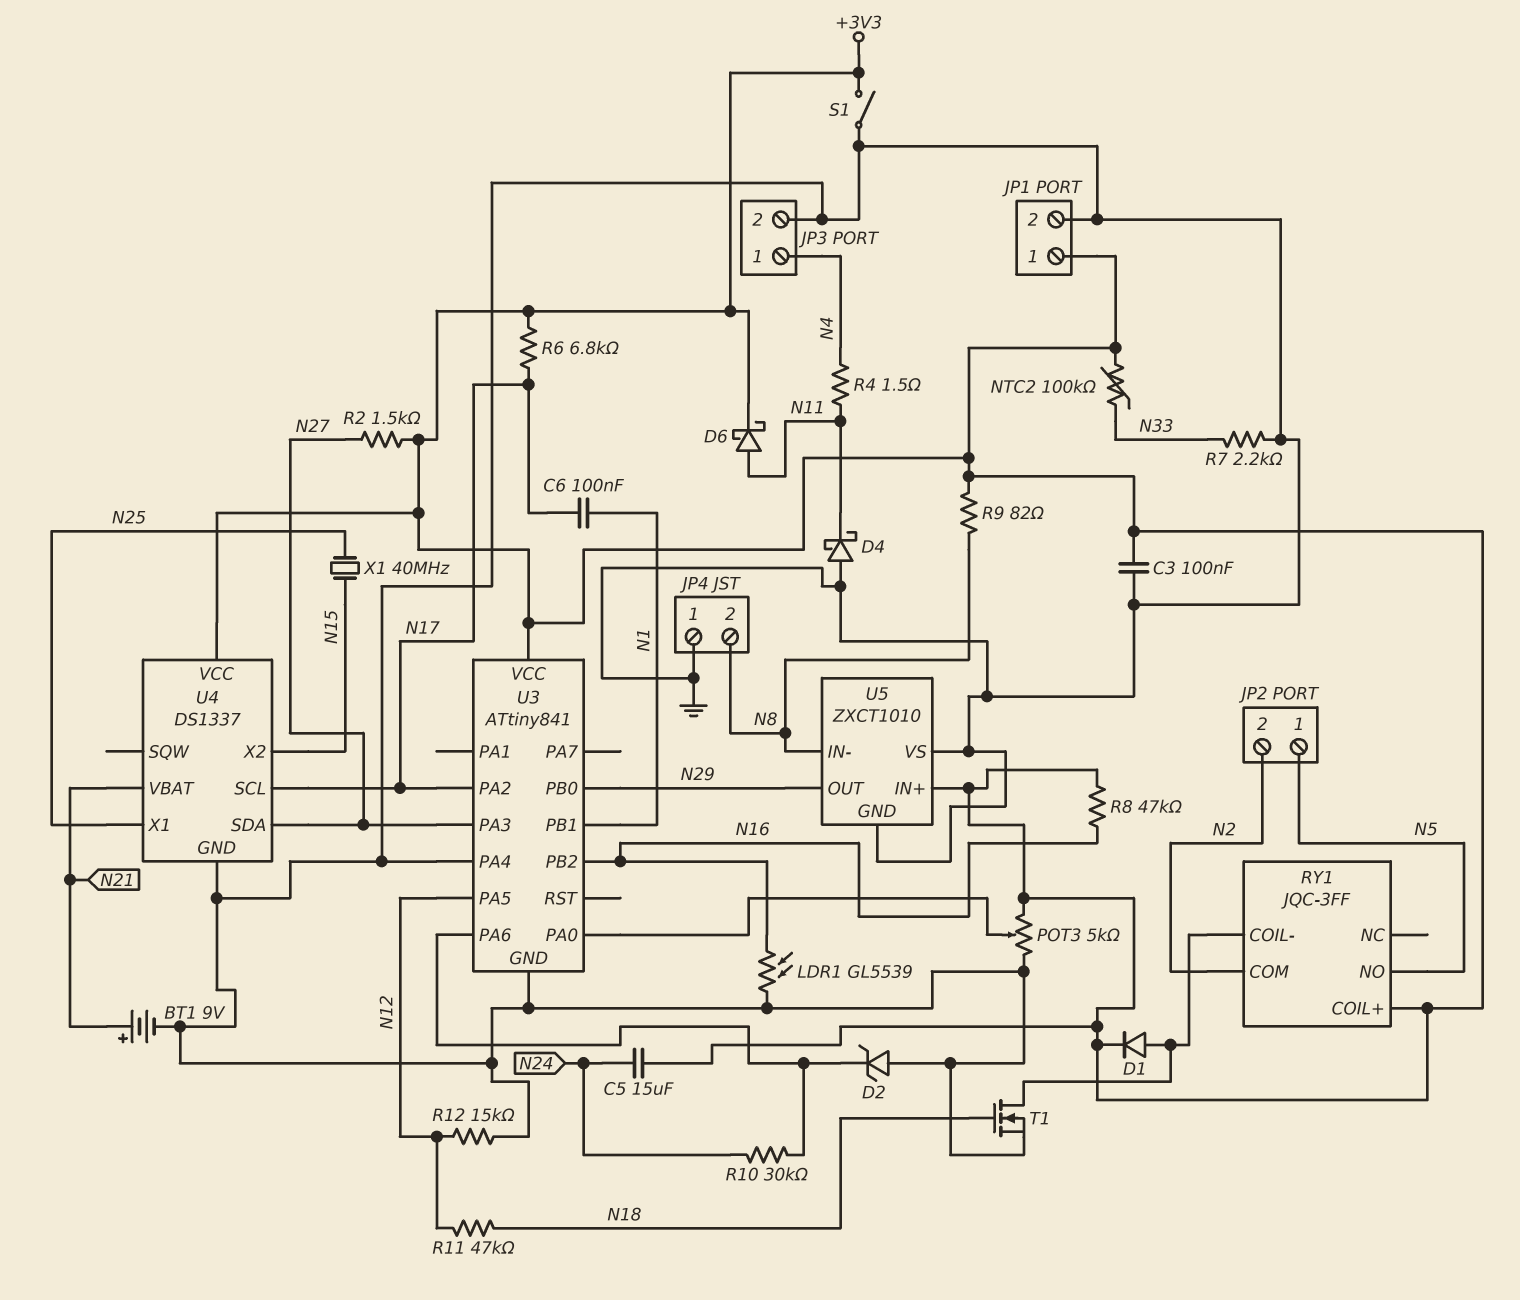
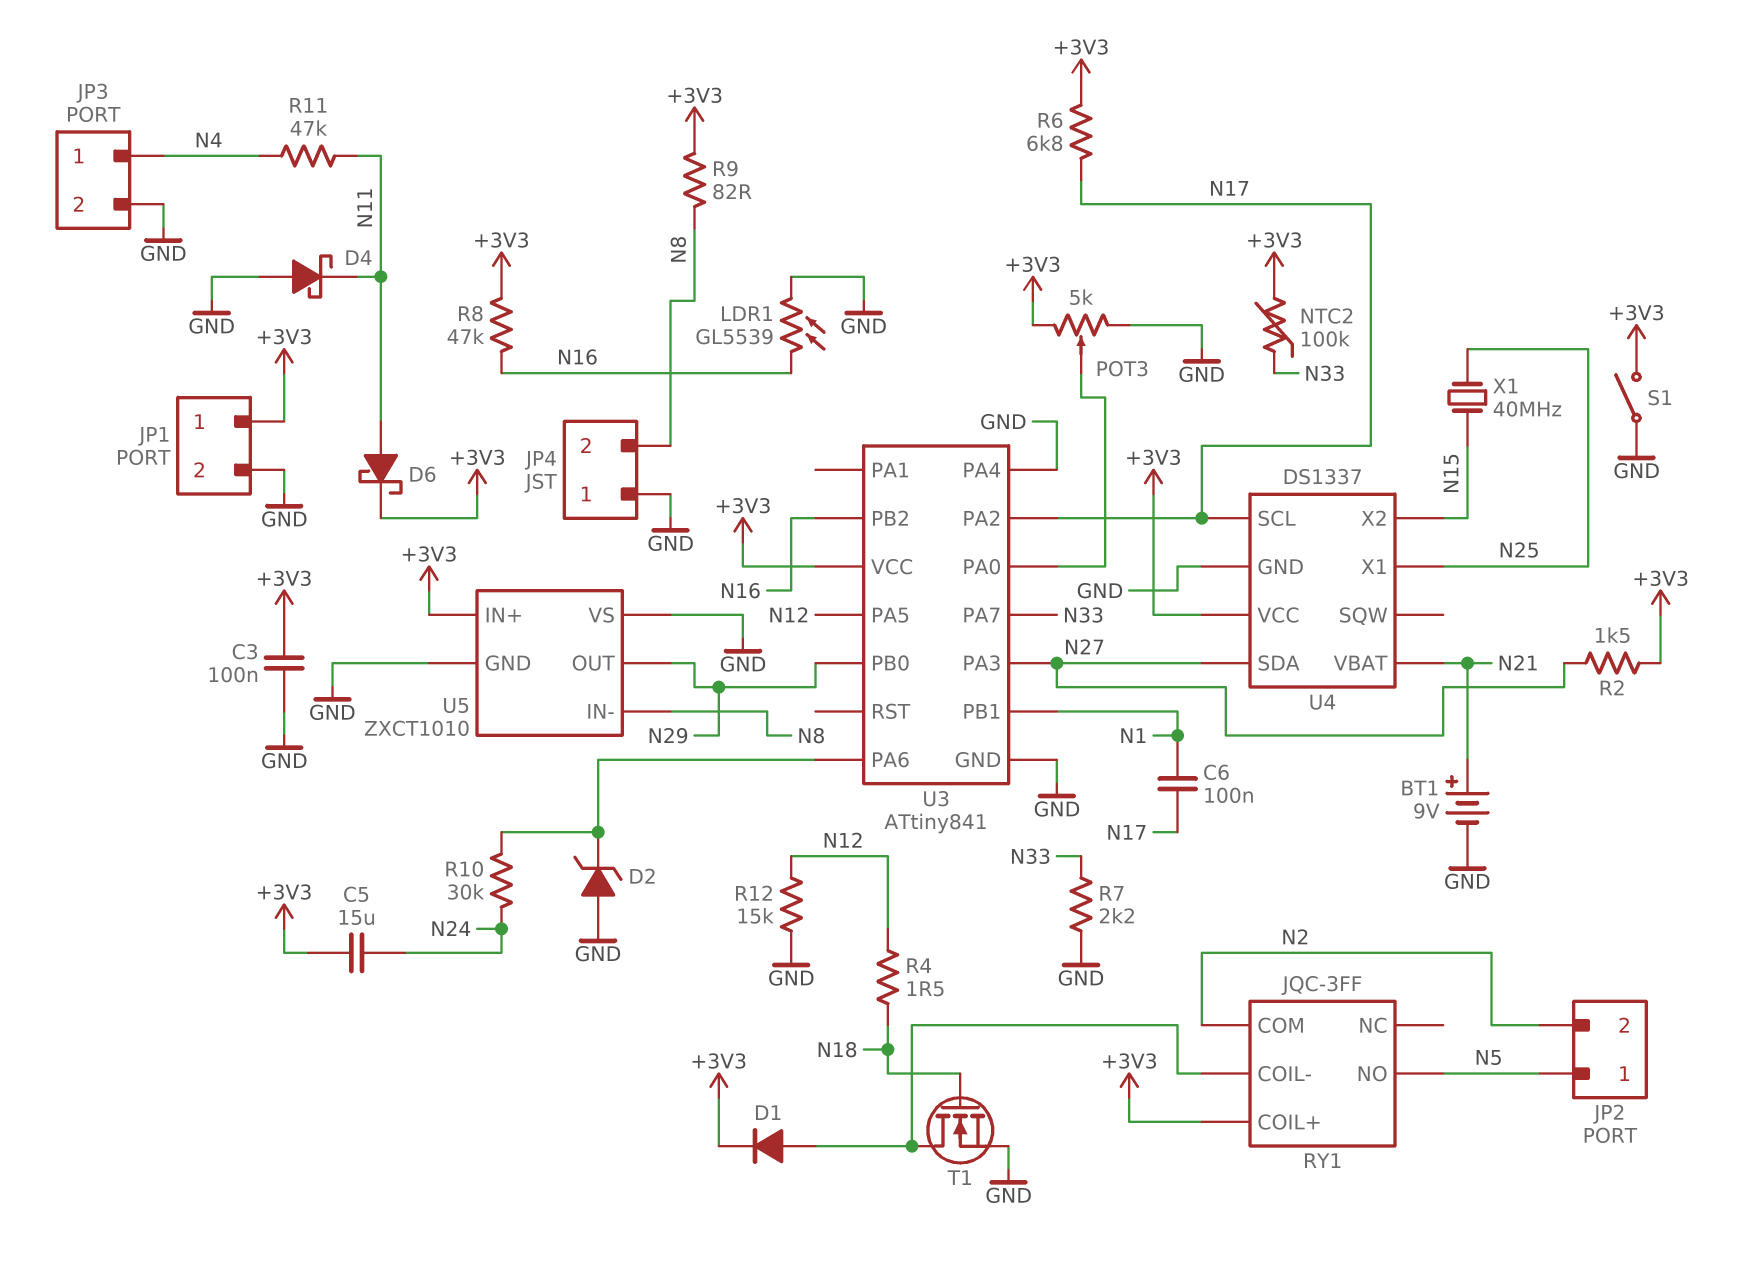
R4: 1.5 (N4, N11) -> 1.5 (N12, N18)
R11: 47k (N12, N18) -> 47k (N4, N11)
U3 pin PA7: none -> N33

